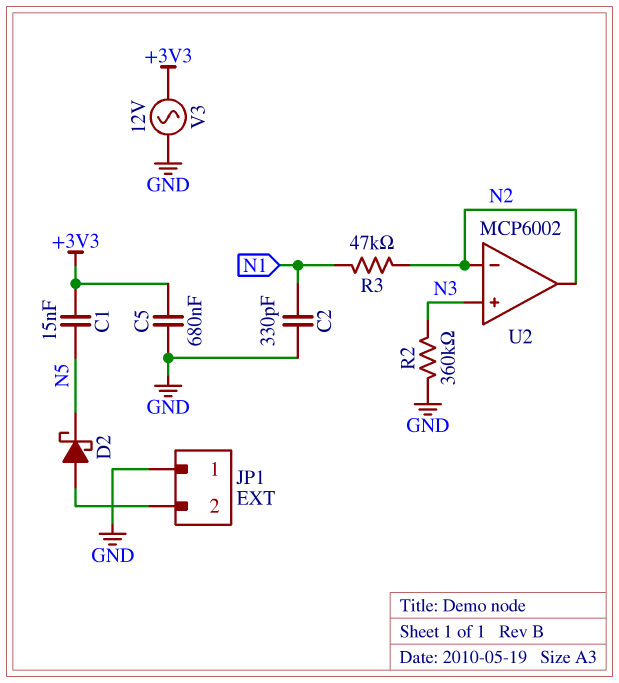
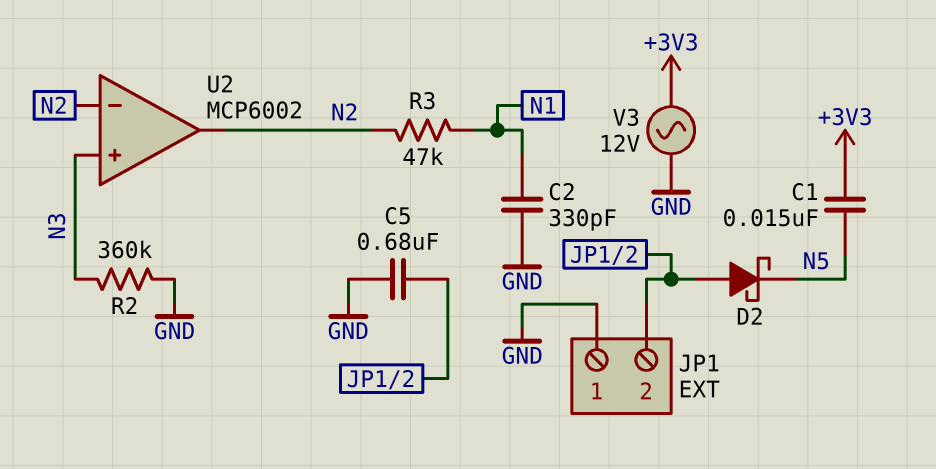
C5: 680nF (+3V3, GND) -> 680nF (GND, JP1/2)

